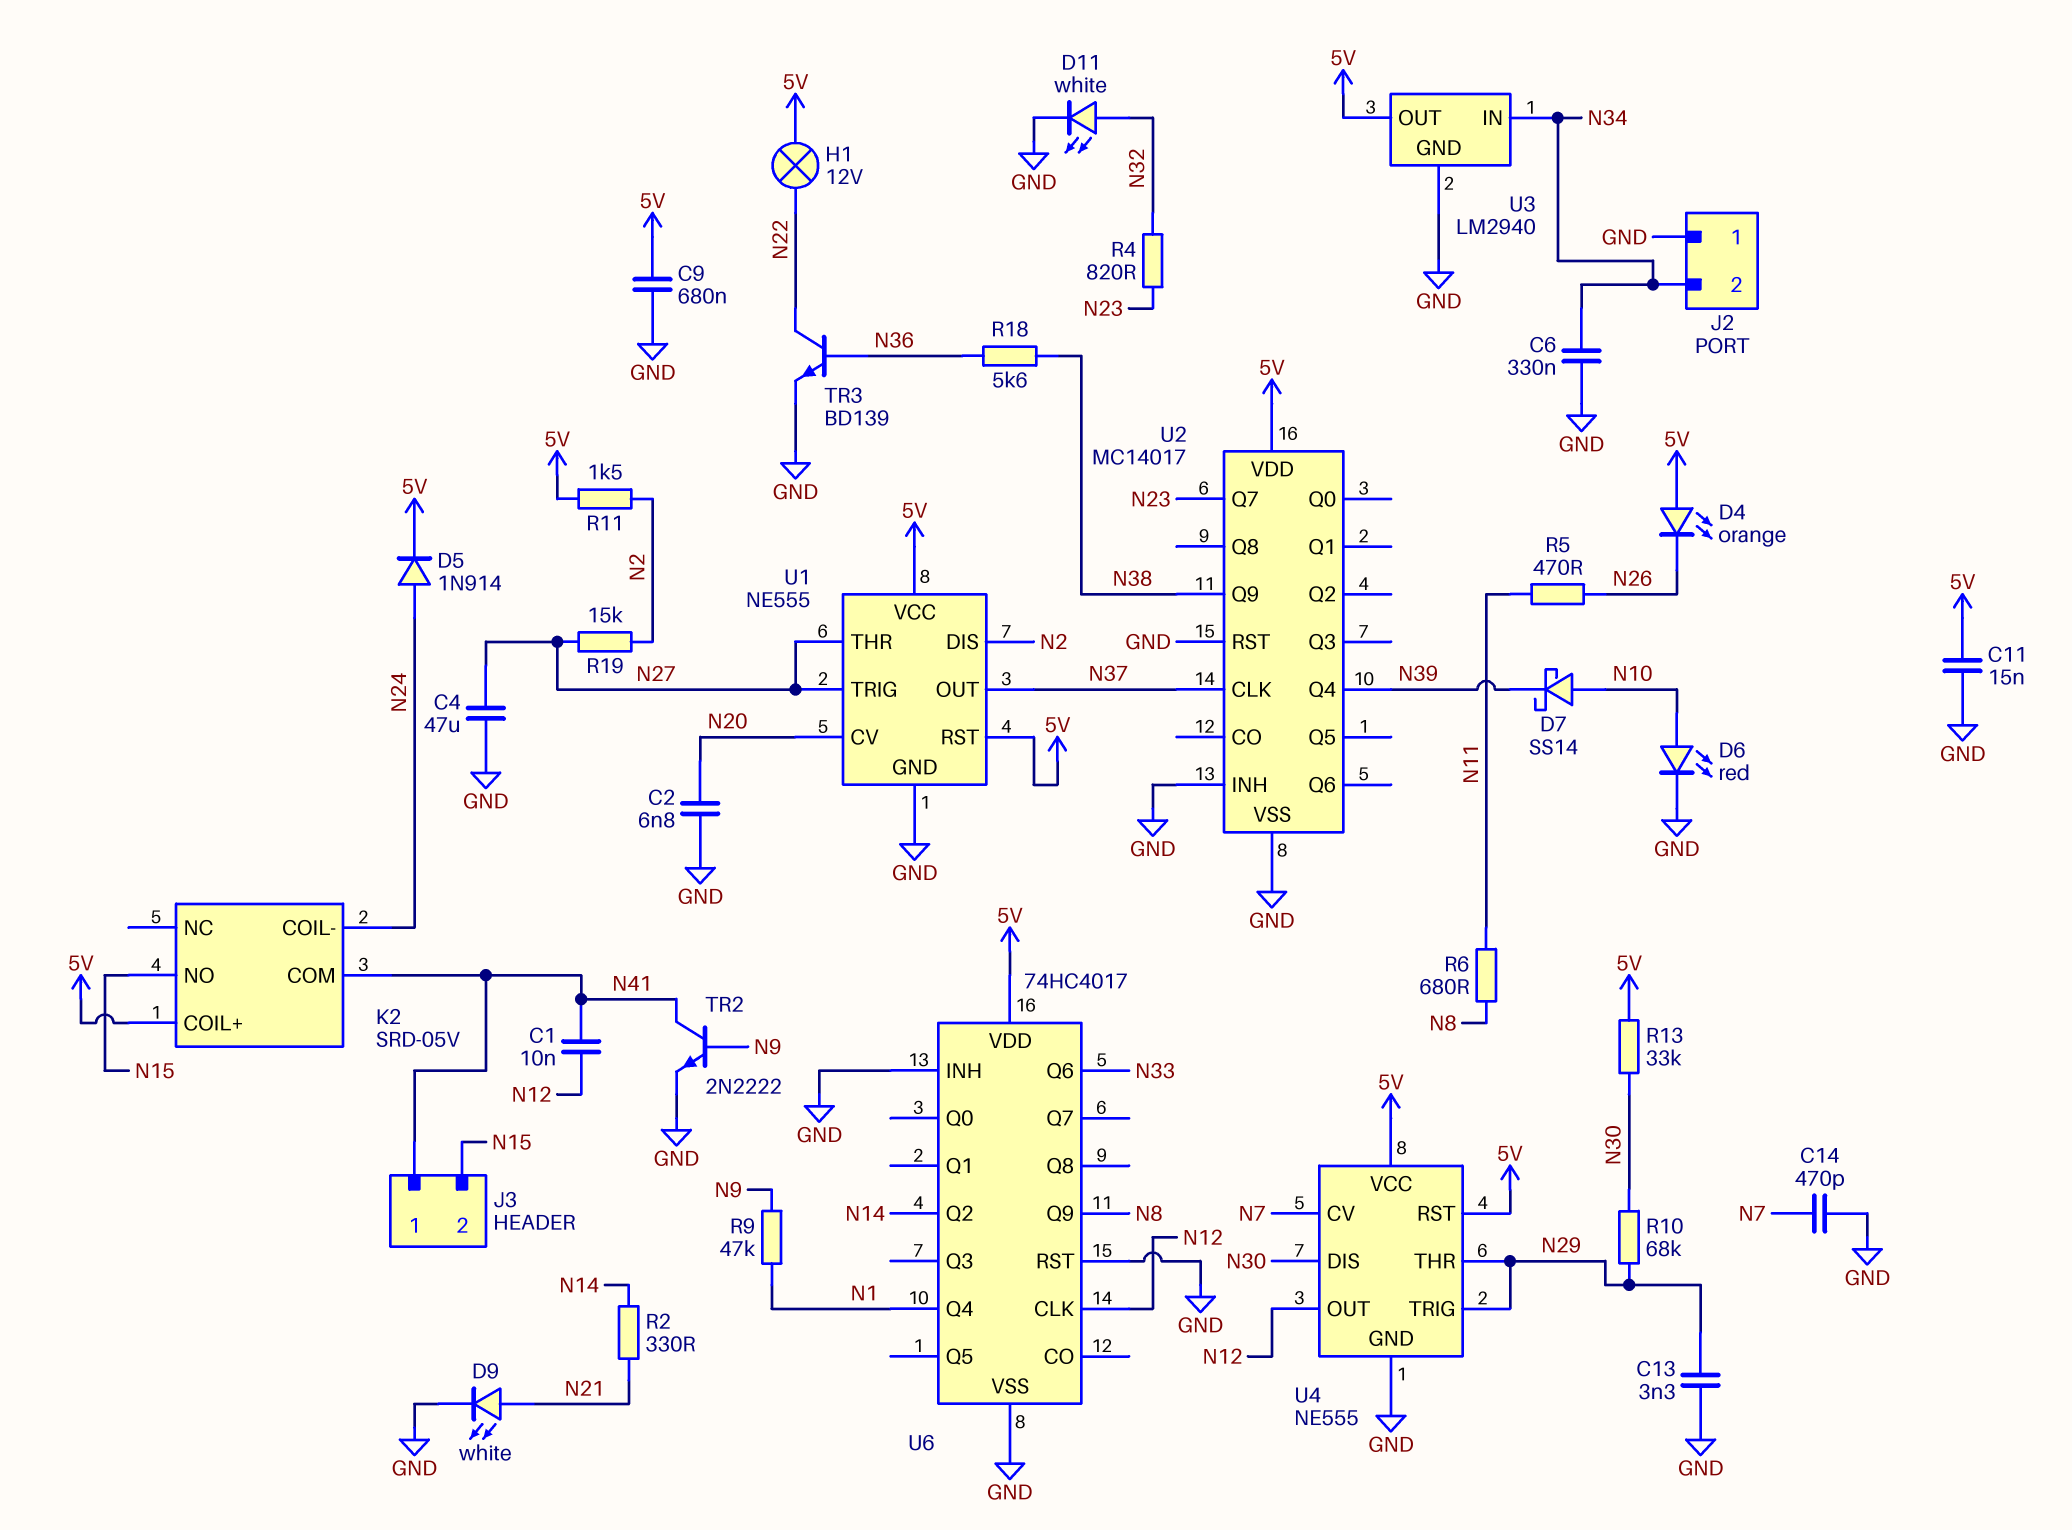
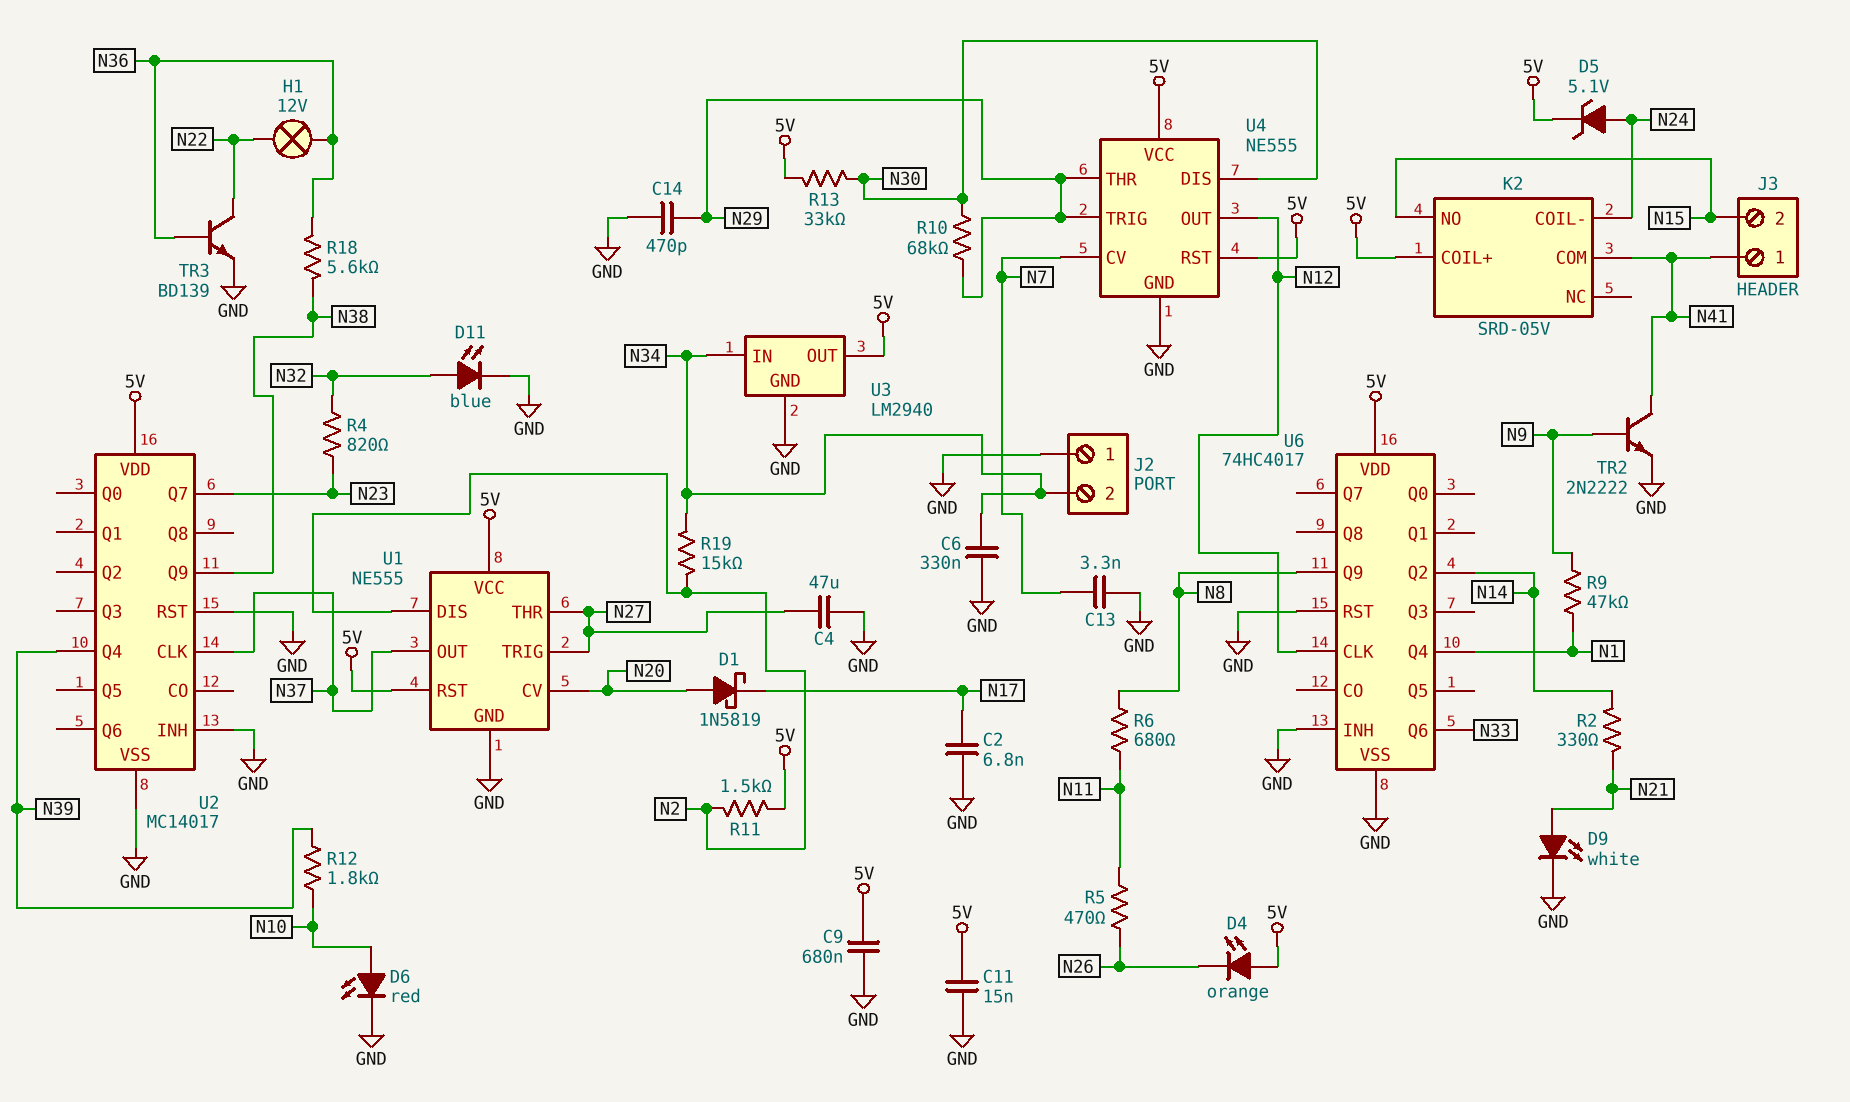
C1: 10nF (N12, N41) -> none
C2: 6.8nF (GND, N20) -> 6.8nF (GND, N17)
C13: 3.3nF (GND, N29) -> 3.3nF (GND, N7)
C14: 470pF (GND, N7) -> 470pF (GND, N29)
D1: none -> schottky 1N5819 (A N20, K N17)
D5: diode 1N914 (A N24, K 5V) -> zener 5.1V (A N24, K 5V)
D7: schottky SS14 (A N10, K N39) -> none
D11: LED white (A N32, K GND) -> LED blue (A N32, K GND)
H1: lamp 12V (5V, N22) -> lamp 12V (N22, N36)
R12: none -> 1.8k (N10, N39)
R19: 15k (N2, N27) -> 15k (N2, N34)

